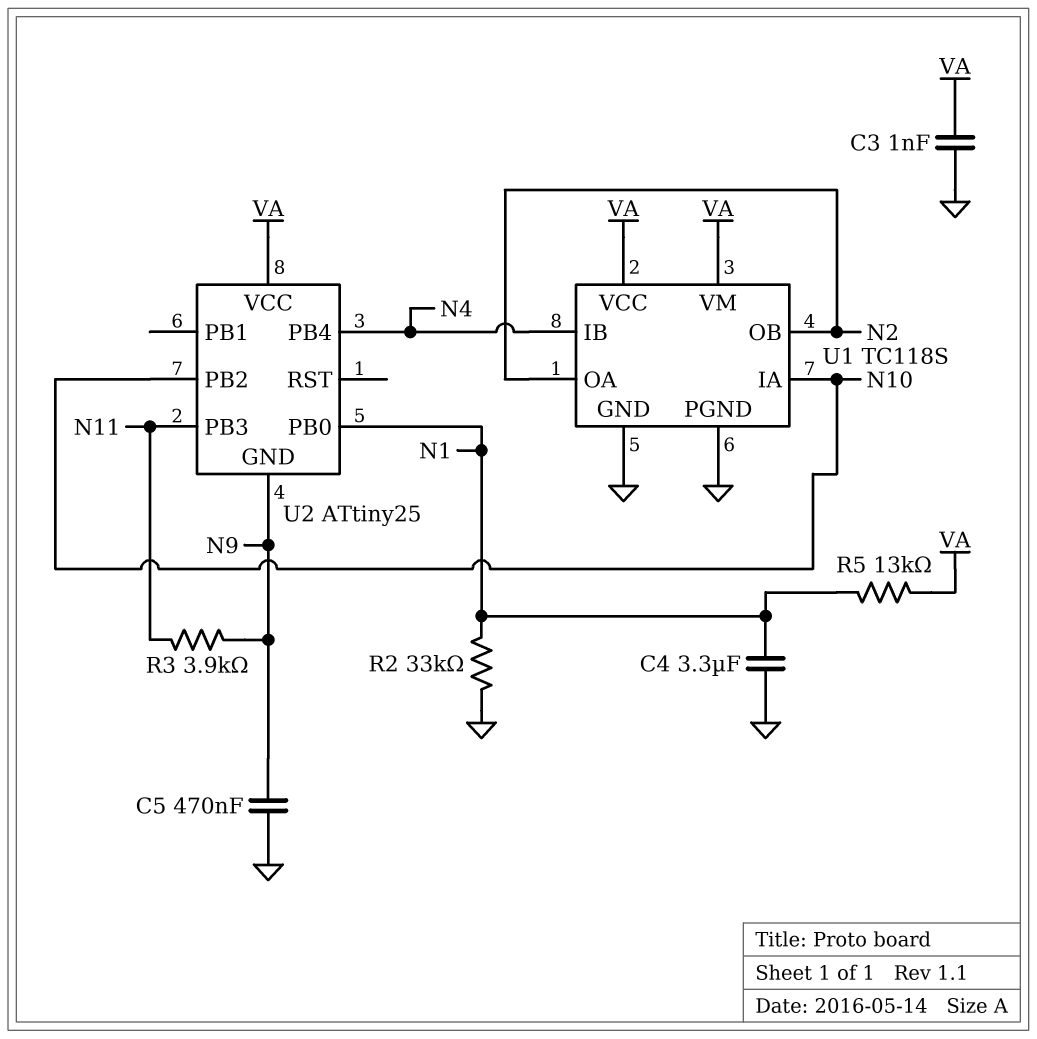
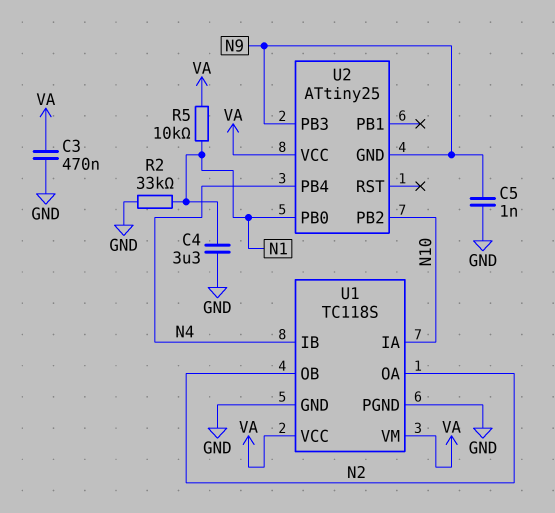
C3: 1nF (GND, VA) -> 470nF (GND, VA)
C5: 470nF (GND, N9) -> 1nF (GND, N9)
R3: 3.9k (N9, N11) -> none
R5: 13k (N1, VA) -> 10k (N1, VA)
U2 pin PB3: N11 -> N9

